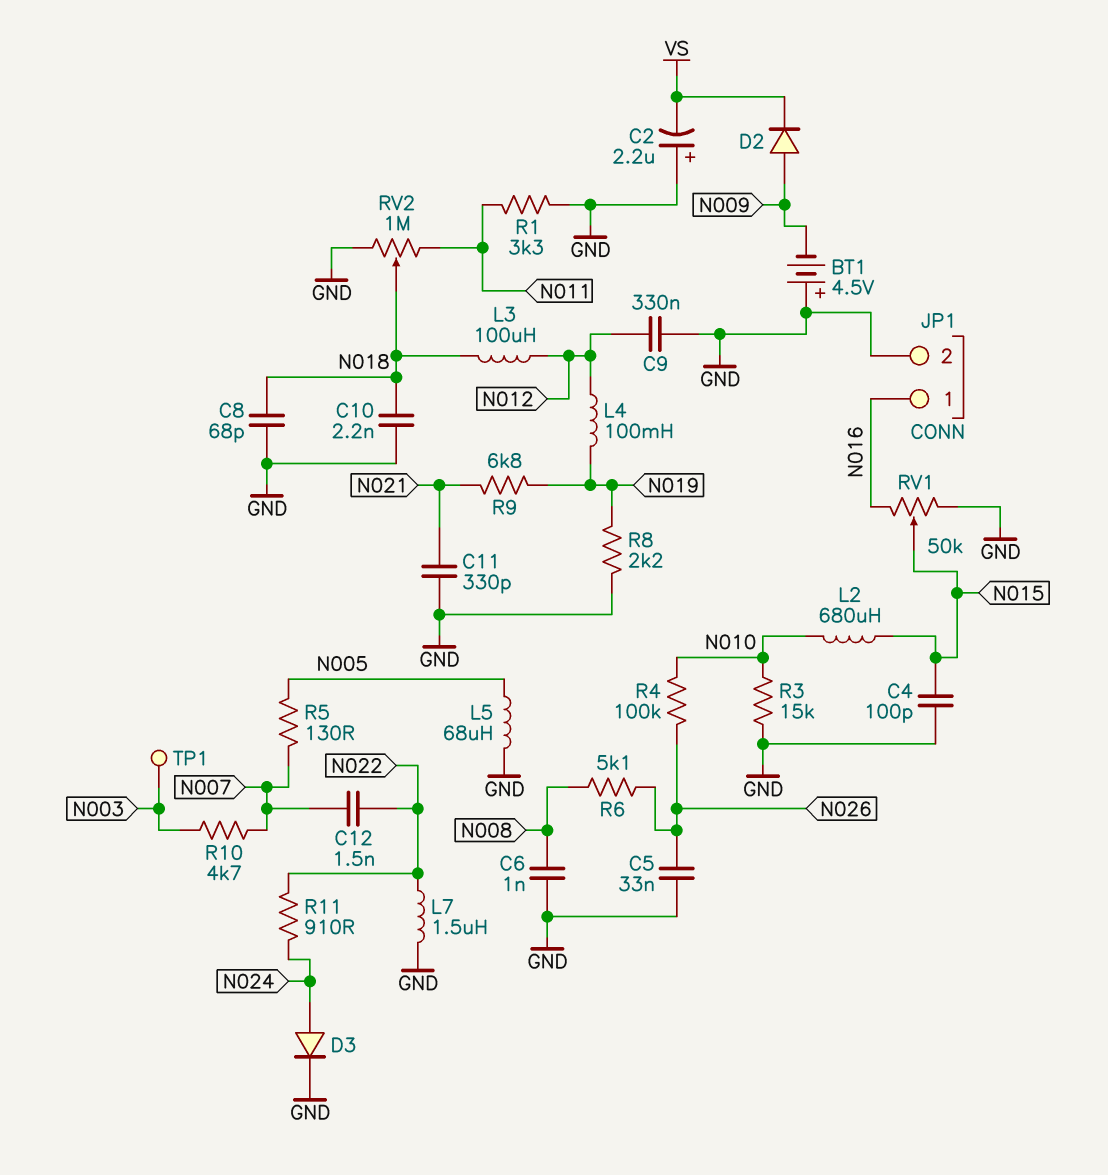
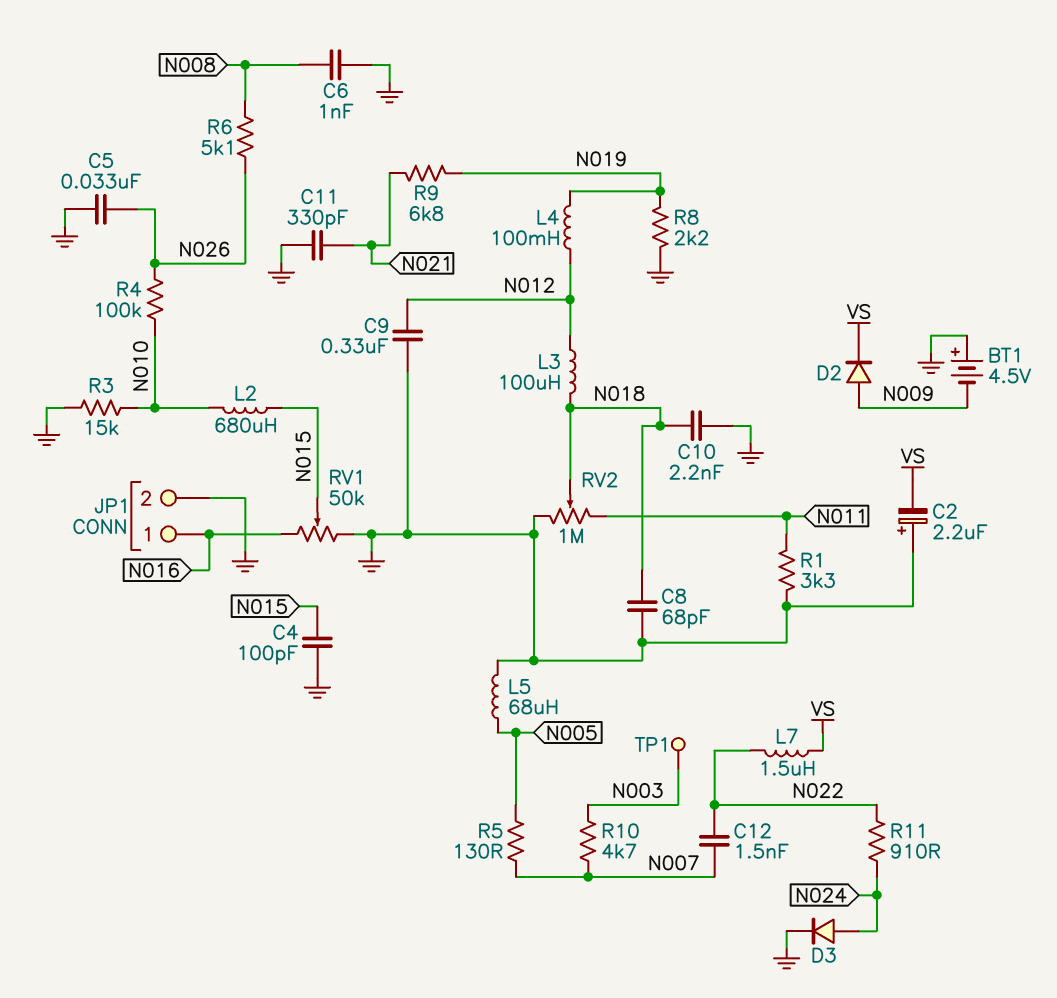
L7: 1.5uH (GND, N022) -> 1.5uH (N022, VS)

